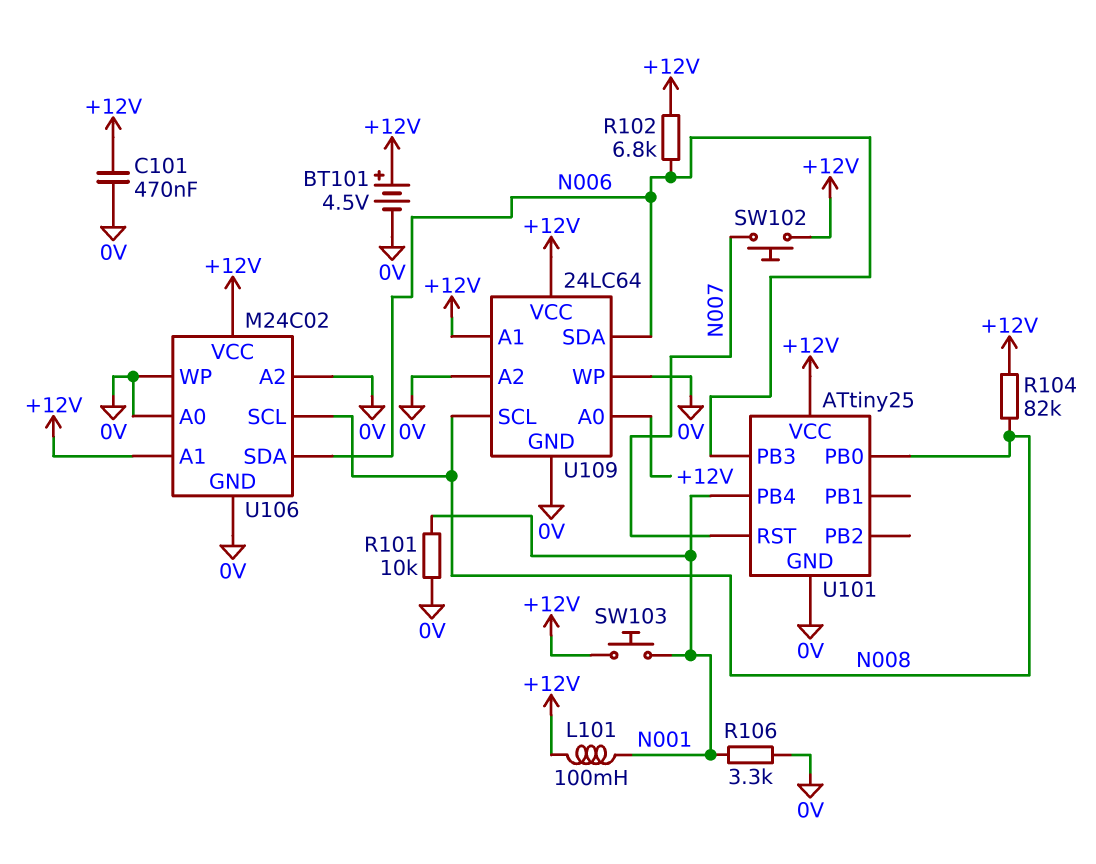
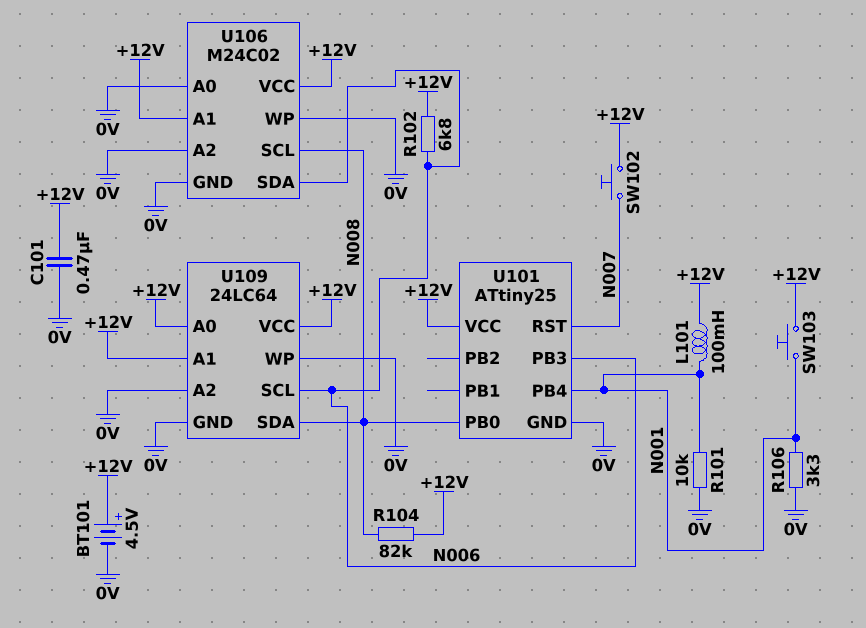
U109 pin SCL: N008 -> N006
U109 pin SDA: N006 -> N008

